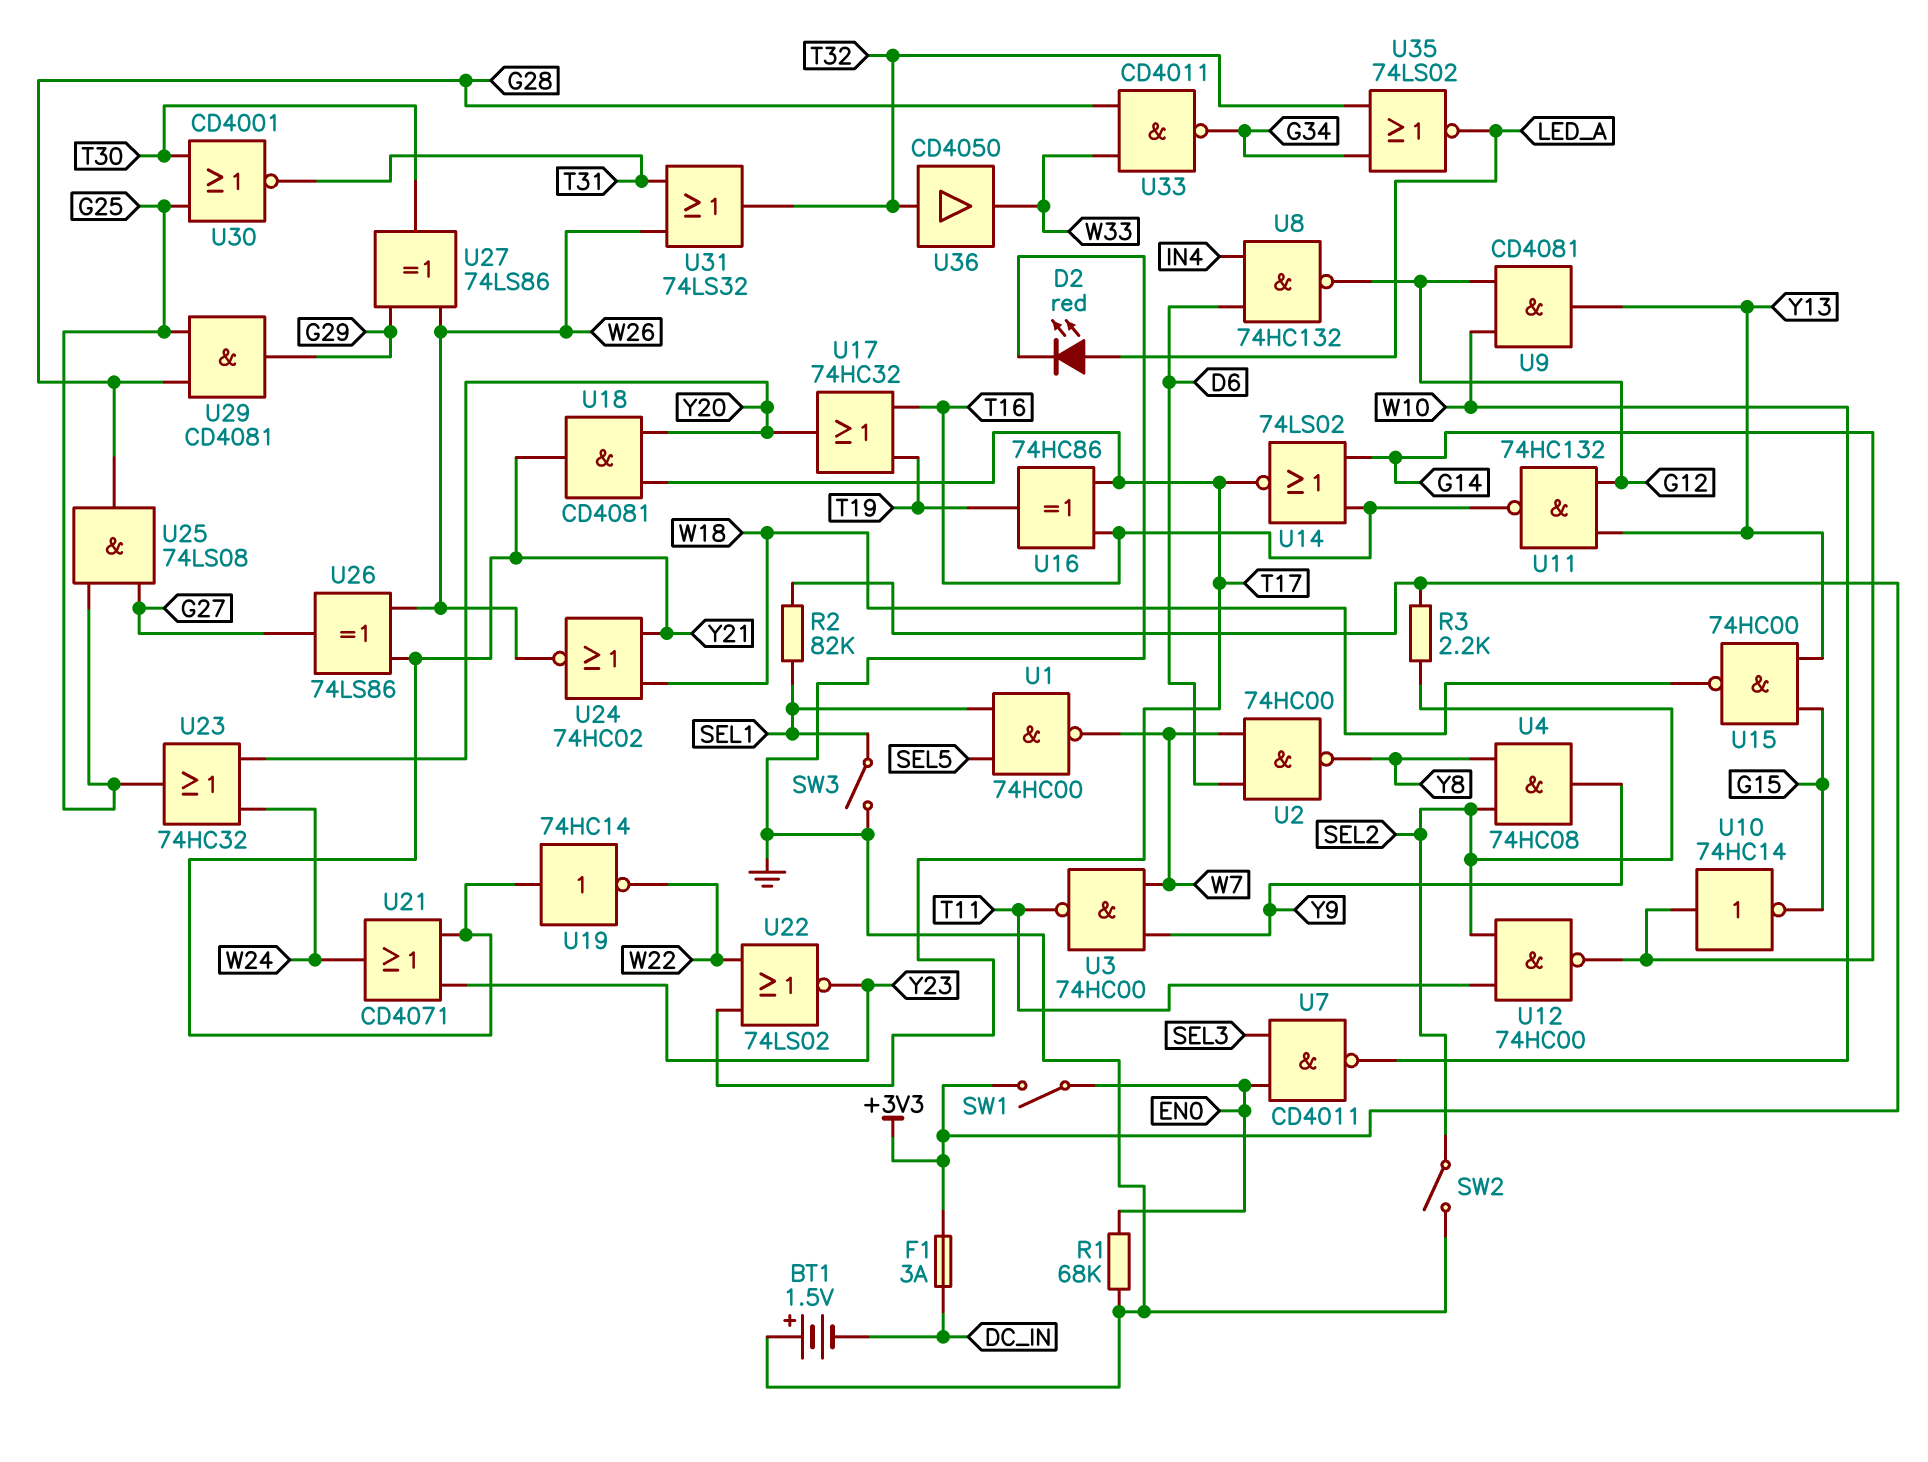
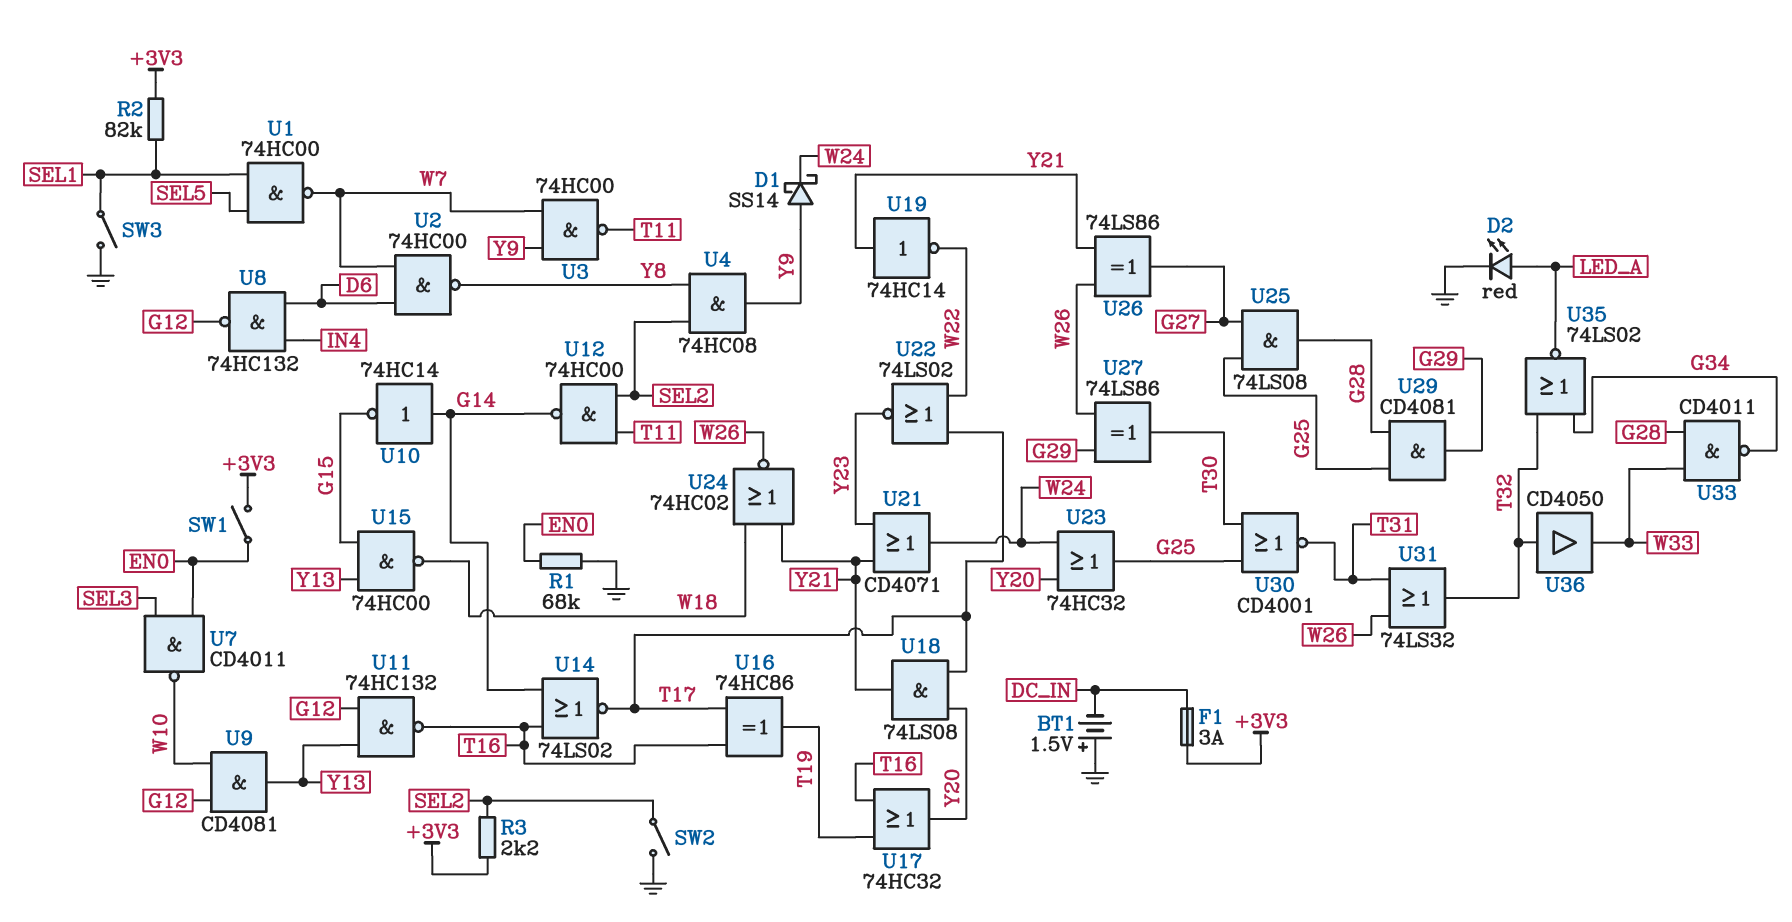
D1: none -> schottky SS14 (A Y9, K W24)
U18: AND CD4081 (in T17, in Y20, out Y21) -> AND 74LS08 (in T17, in Y20, out Y21)

